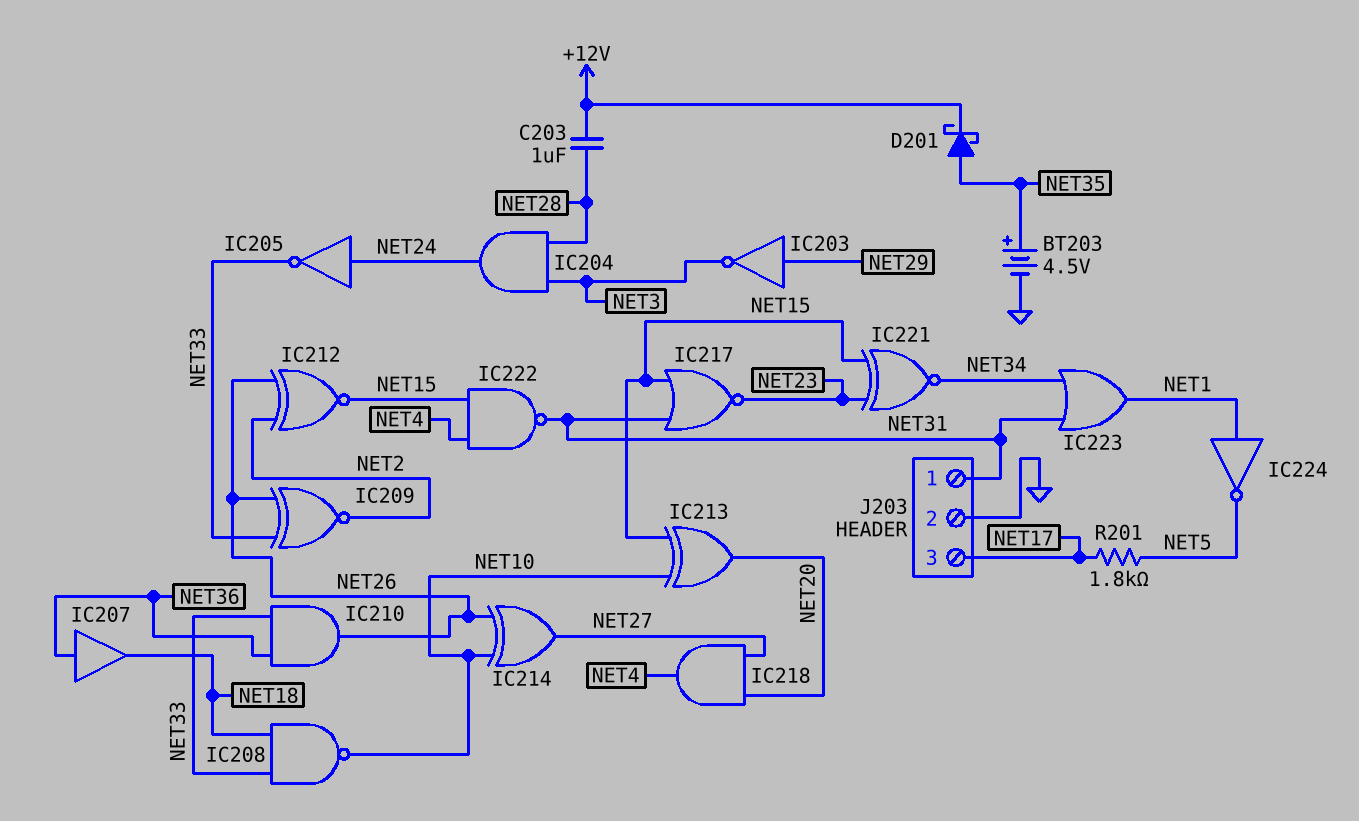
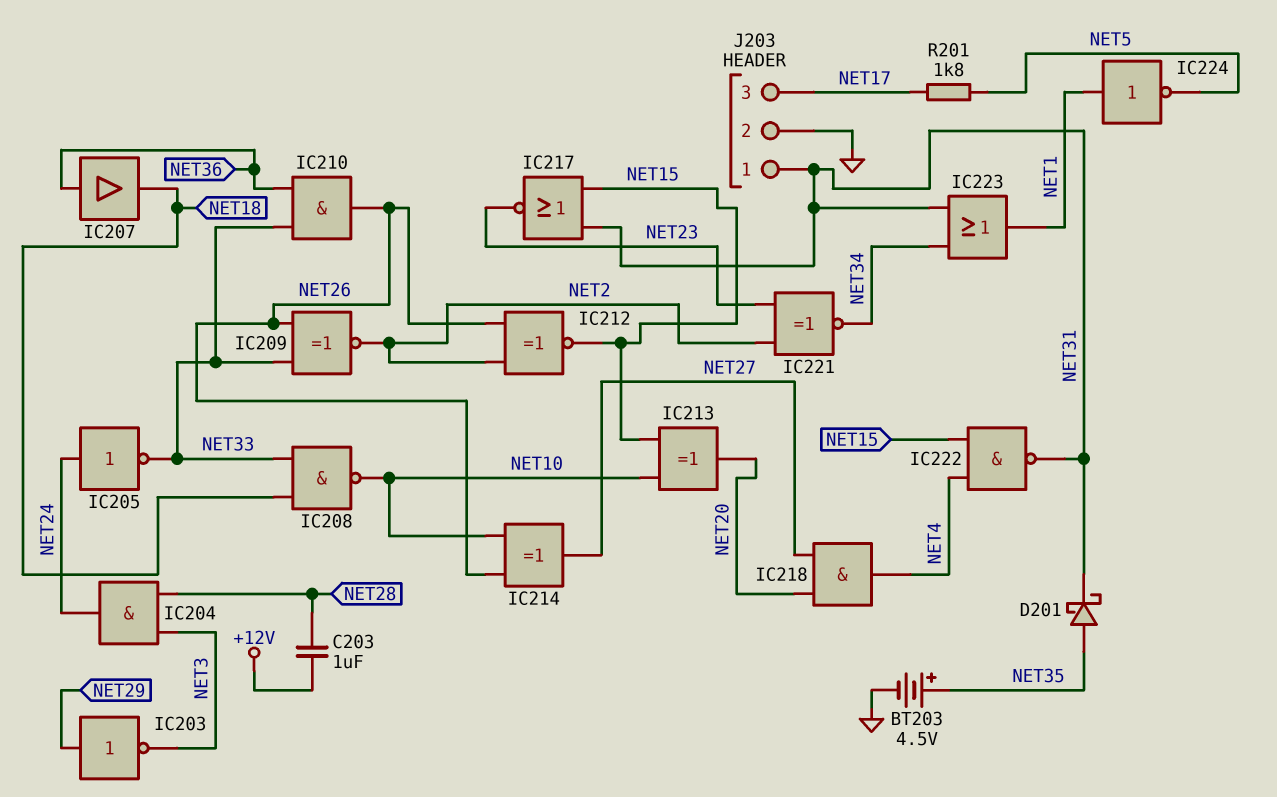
D201: schottky (A NET35, K +12V) -> schottky (A NET35, K NET31)
IC221: XNOR (in NET15, in NET23, out NET34) -> XNOR (in NET2, in NET23, out NET34)

